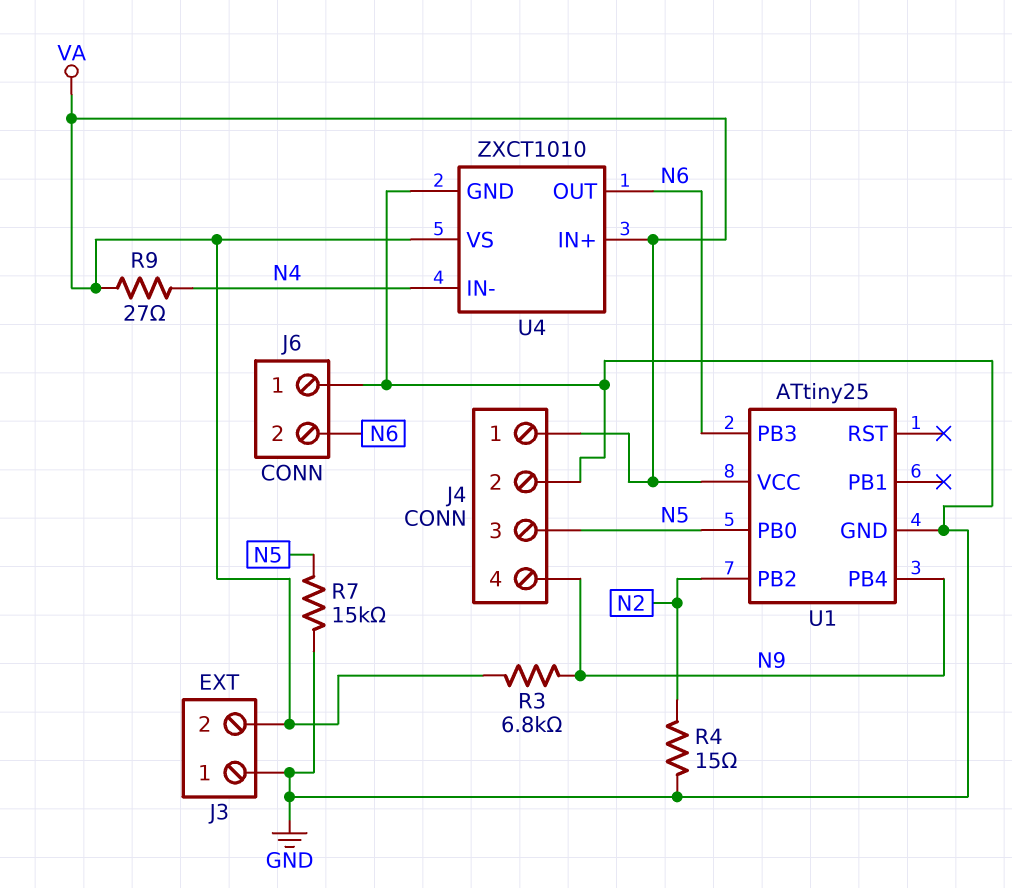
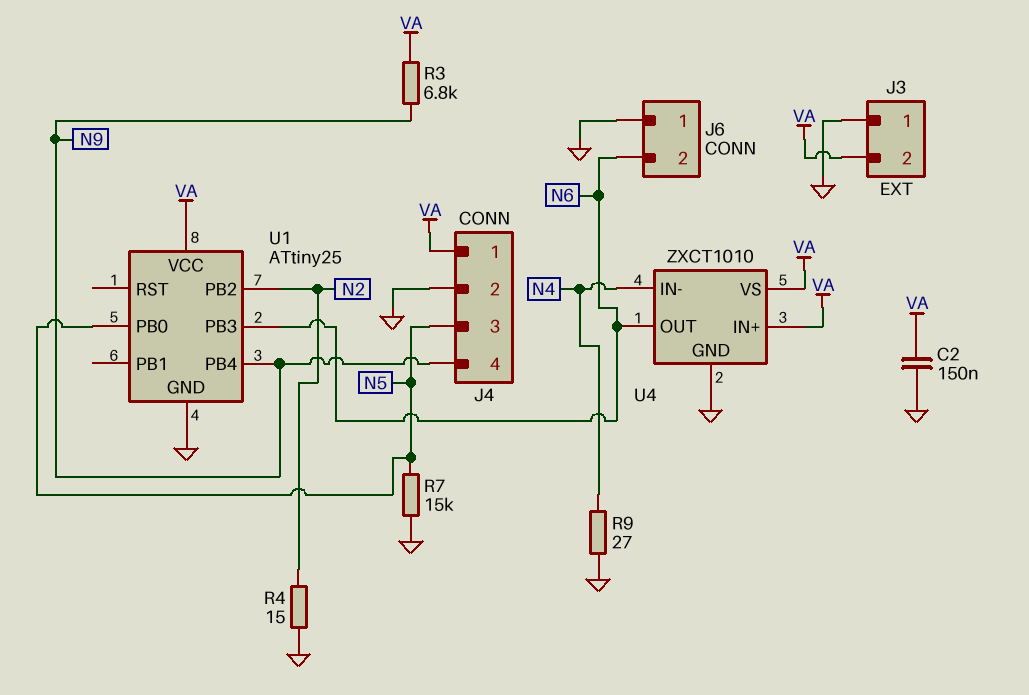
C2: none -> 150nF (GND, VA)
R9: 27 (N4, VA) -> 27 (GND, N4)

